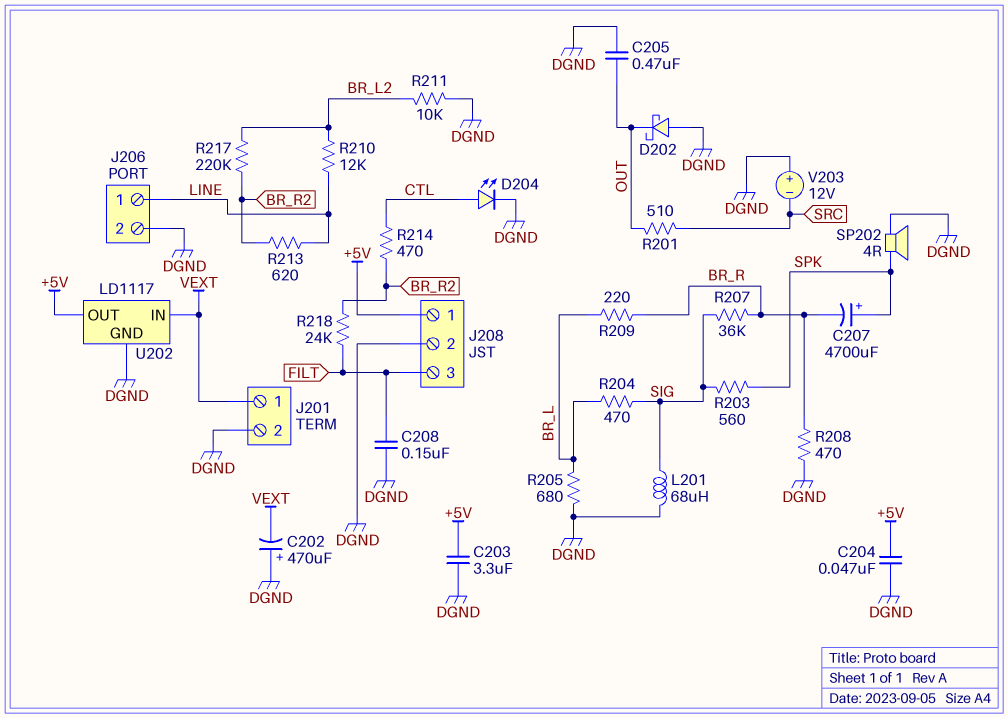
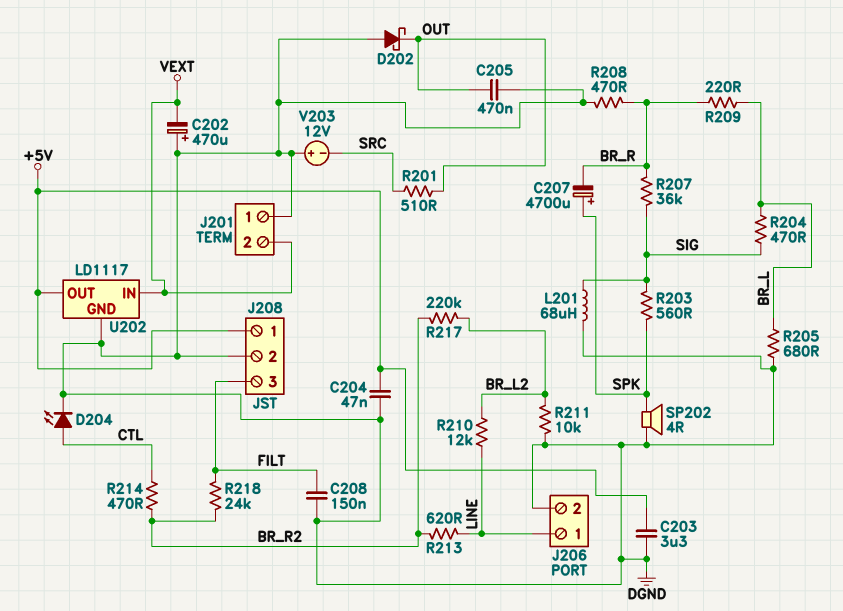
J201 pin 1: VEXT -> DGND
J201 pin 2: DGND -> VEXT

